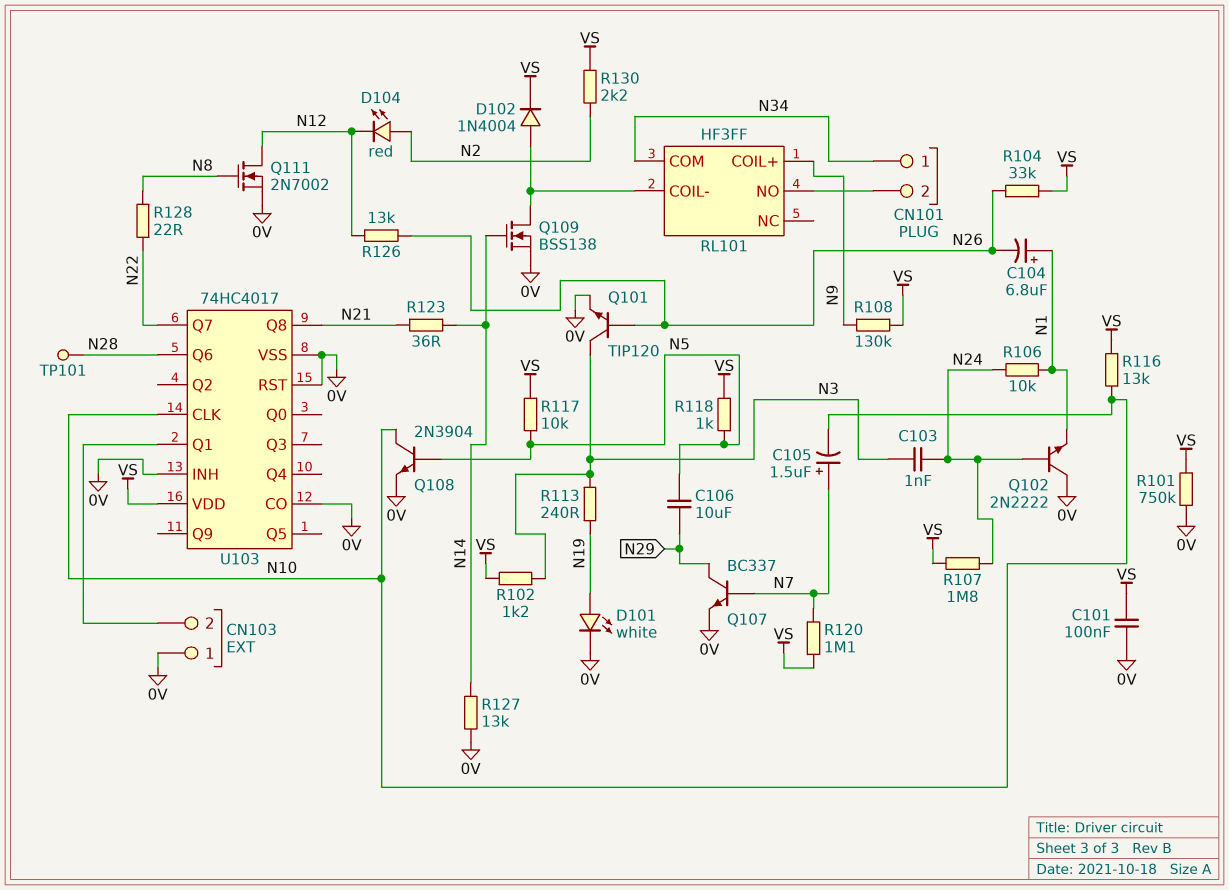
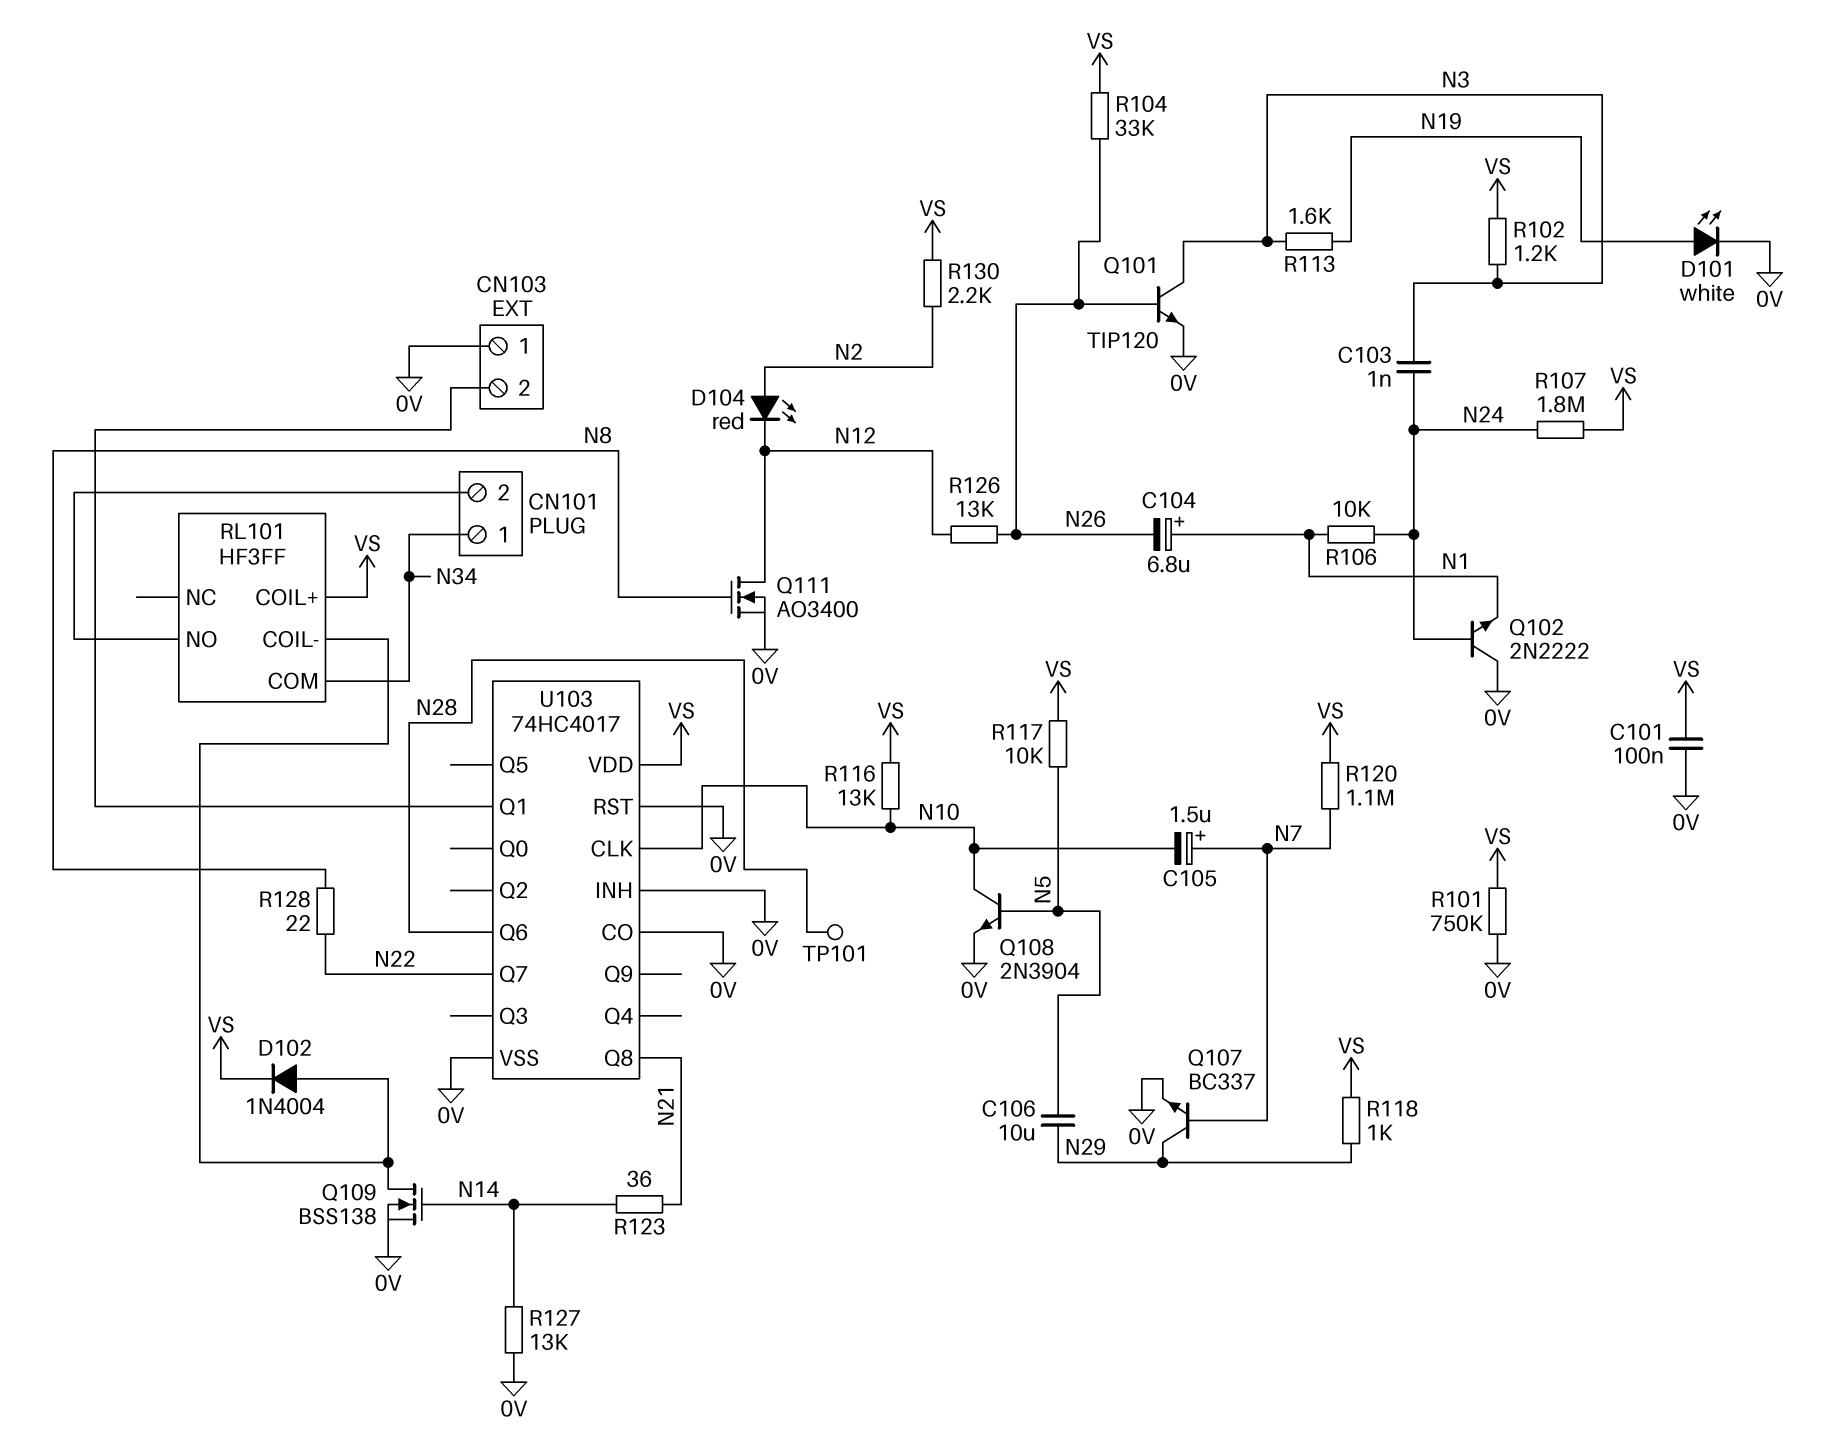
Q111: NMOS 2N7002 (G N8, D N12, S 0V) -> NMOS AO3400 (G N8, D N12, S 0V)
R108: 130k (N9, VS) -> none
R113: 240 (N3, N19) -> 1.6k (N3, N19)
R118: 1k (N5, VS) -> 1k (N29, VS)
RL101 pin COIL+: N9 -> VS

